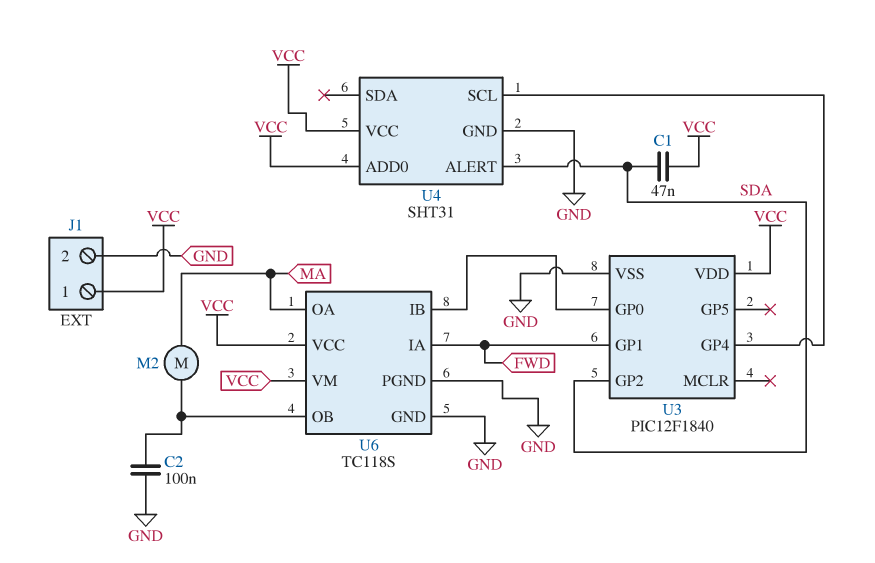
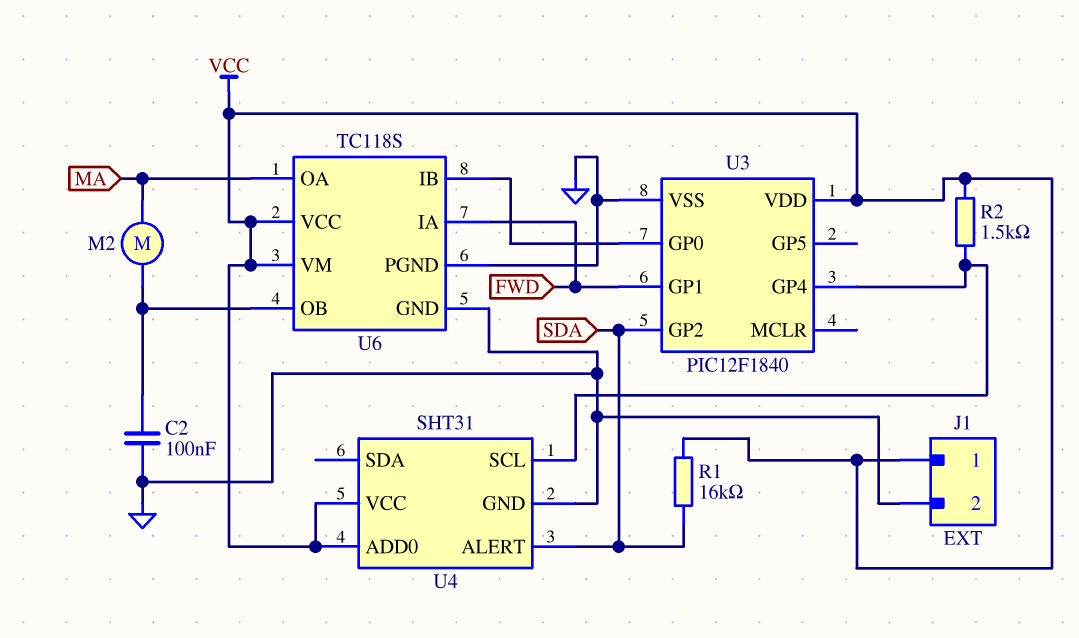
C1: 47nF (SDA, VCC) -> none
R1: none -> 16k (SDA, VCC)
R2: none -> 1.5k (U3/GP4, VCC)

